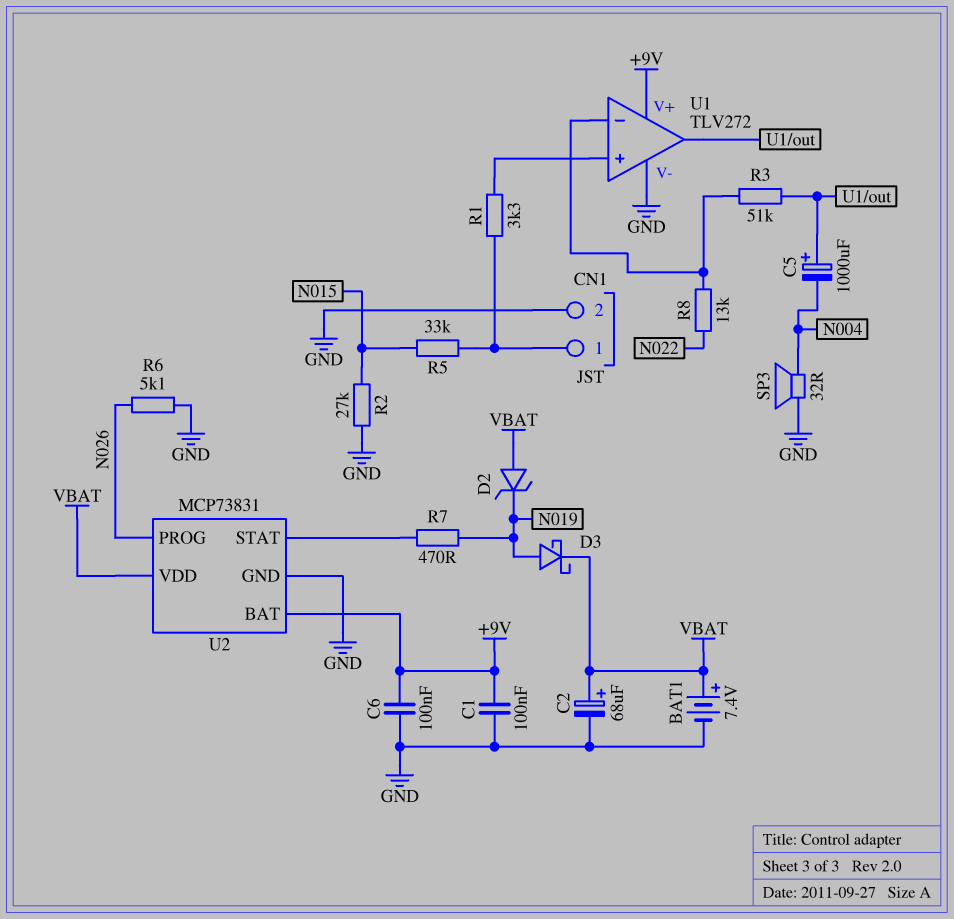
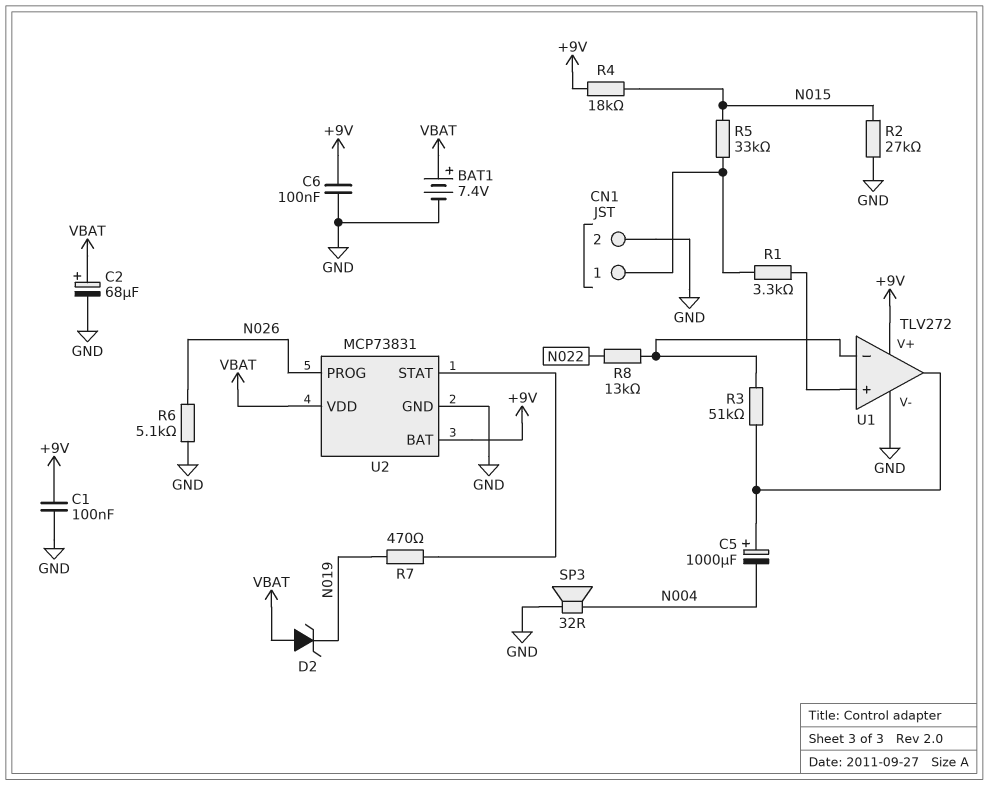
D3: schottky (A N019, K VBAT) -> none
R4: none -> 18k (+9V, N015)

